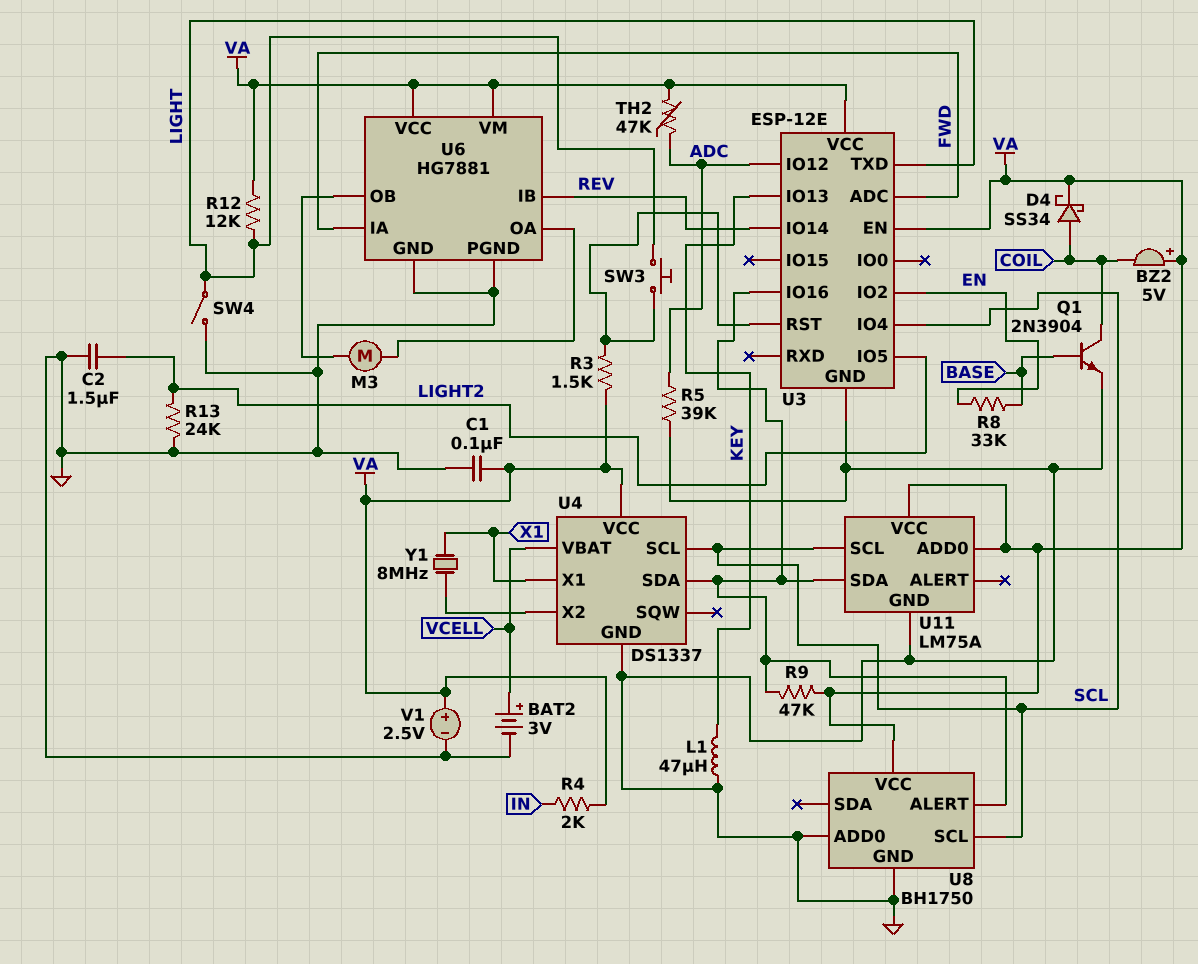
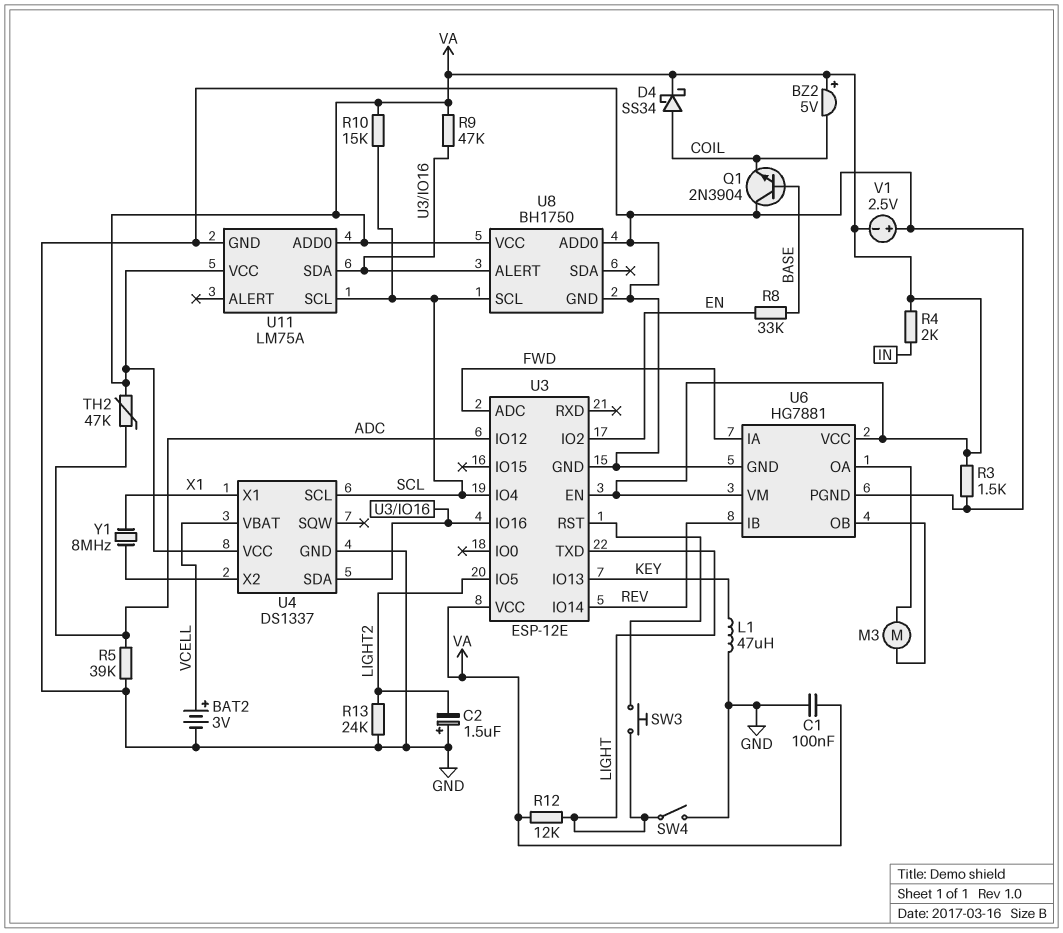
C2: 1.5uF (GND, LIGHT2) -> 1.5uF (plus GND, minus LIGHT2)
Q1: NPN 2N3904 (B BASE, C COIL, E GND) -> NPN 2N3904 (B BASE, C GND, E COIL)
R3: 1.5k (U3/RST, VA) -> 1.5k (GND, VA)
R10: none -> 15k (SCL, VA)
V1: 2.5V (plus VA, minus GND) -> 2.5V (plus GND, minus VA)

